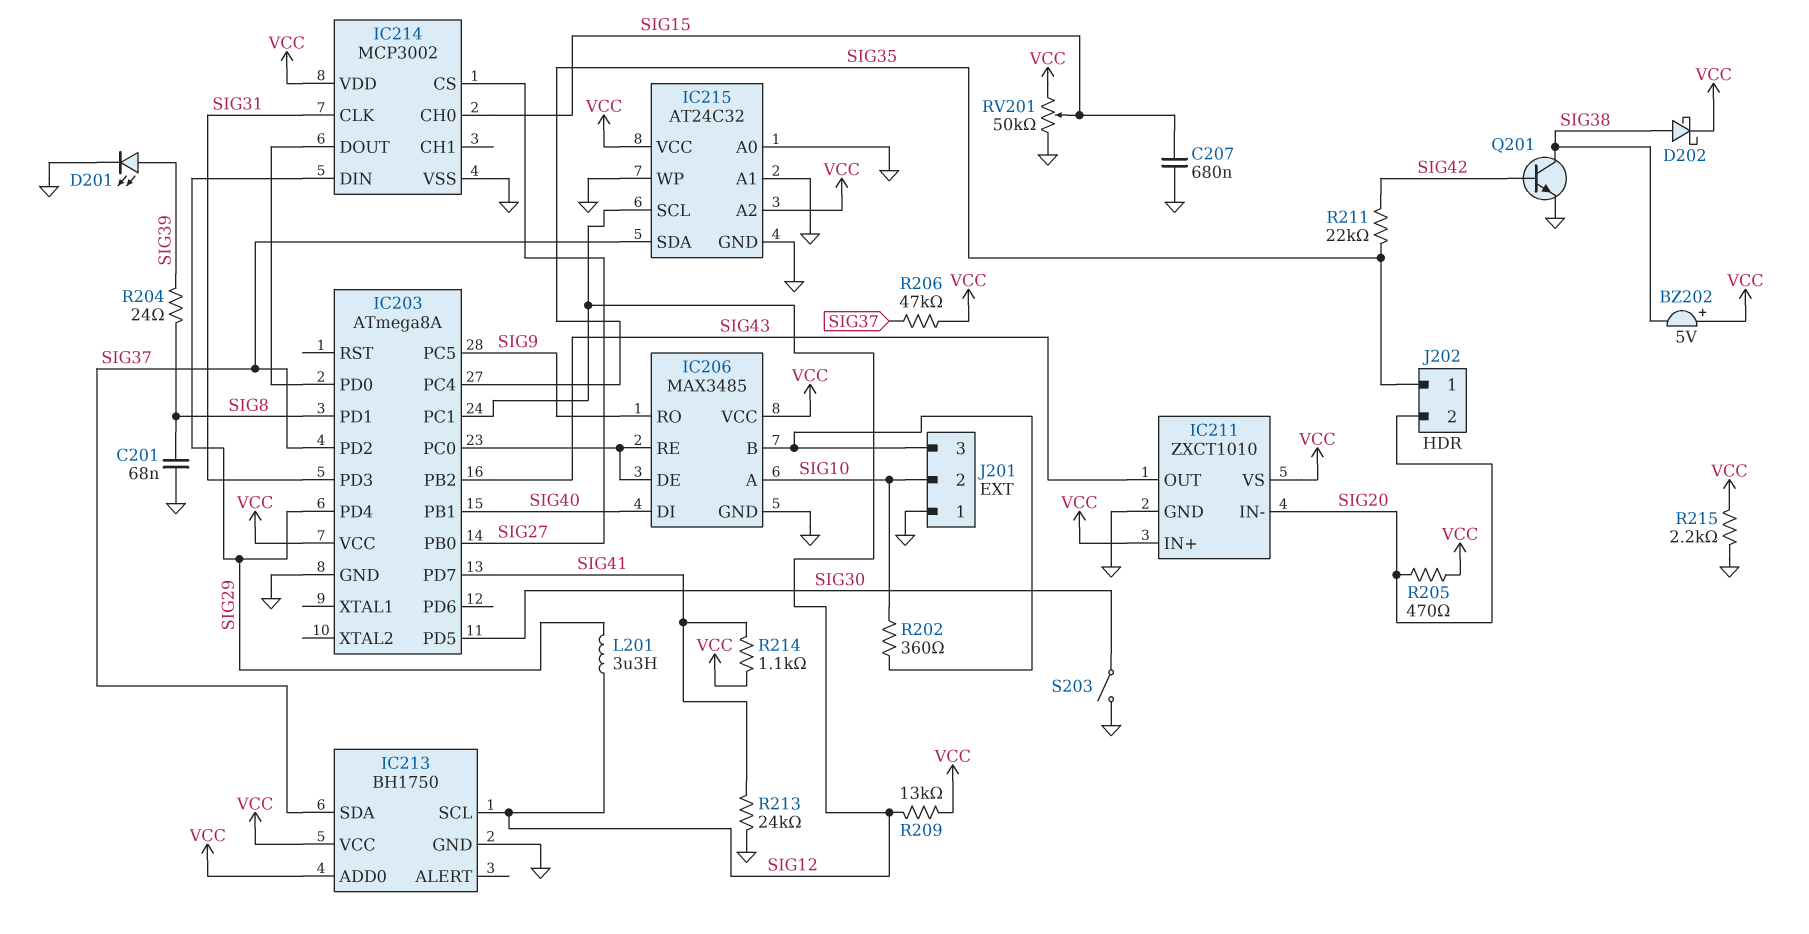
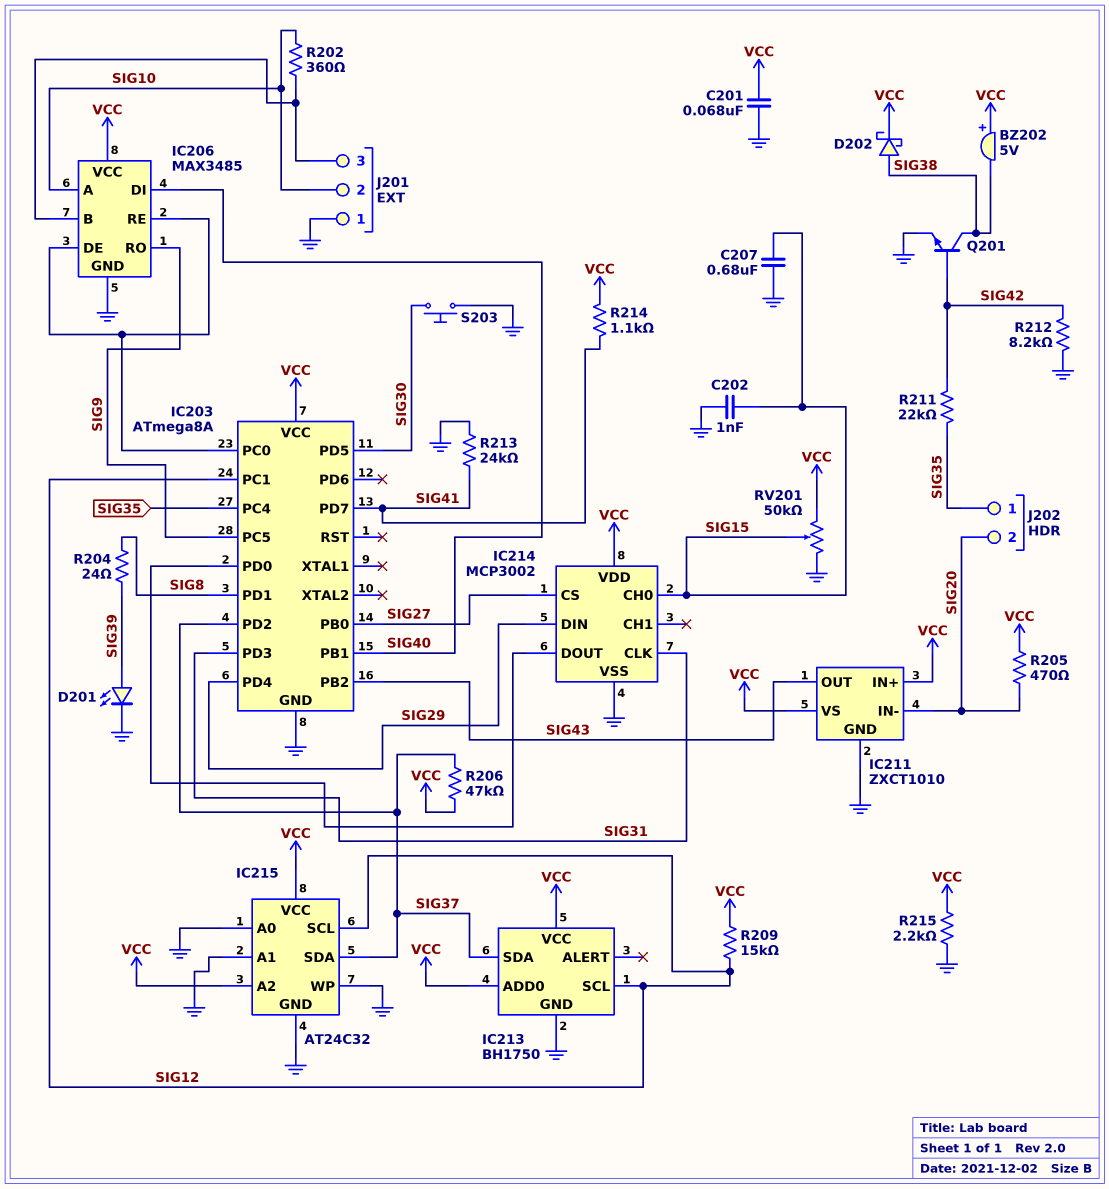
C201: 68nF (GND, SIG8) -> 68nF (GND, VCC)
C202: none -> 1nF (GND, SIG15)
L201: 3.3uH (SIG12, SIG29) -> none
R209: 13k (SIG12, VCC) -> 15k (SIG12, VCC)
R212: none -> 8.2k (GND, SIG42)
S203: switch (GND, SIG30) -> button (GND, SIG30)

